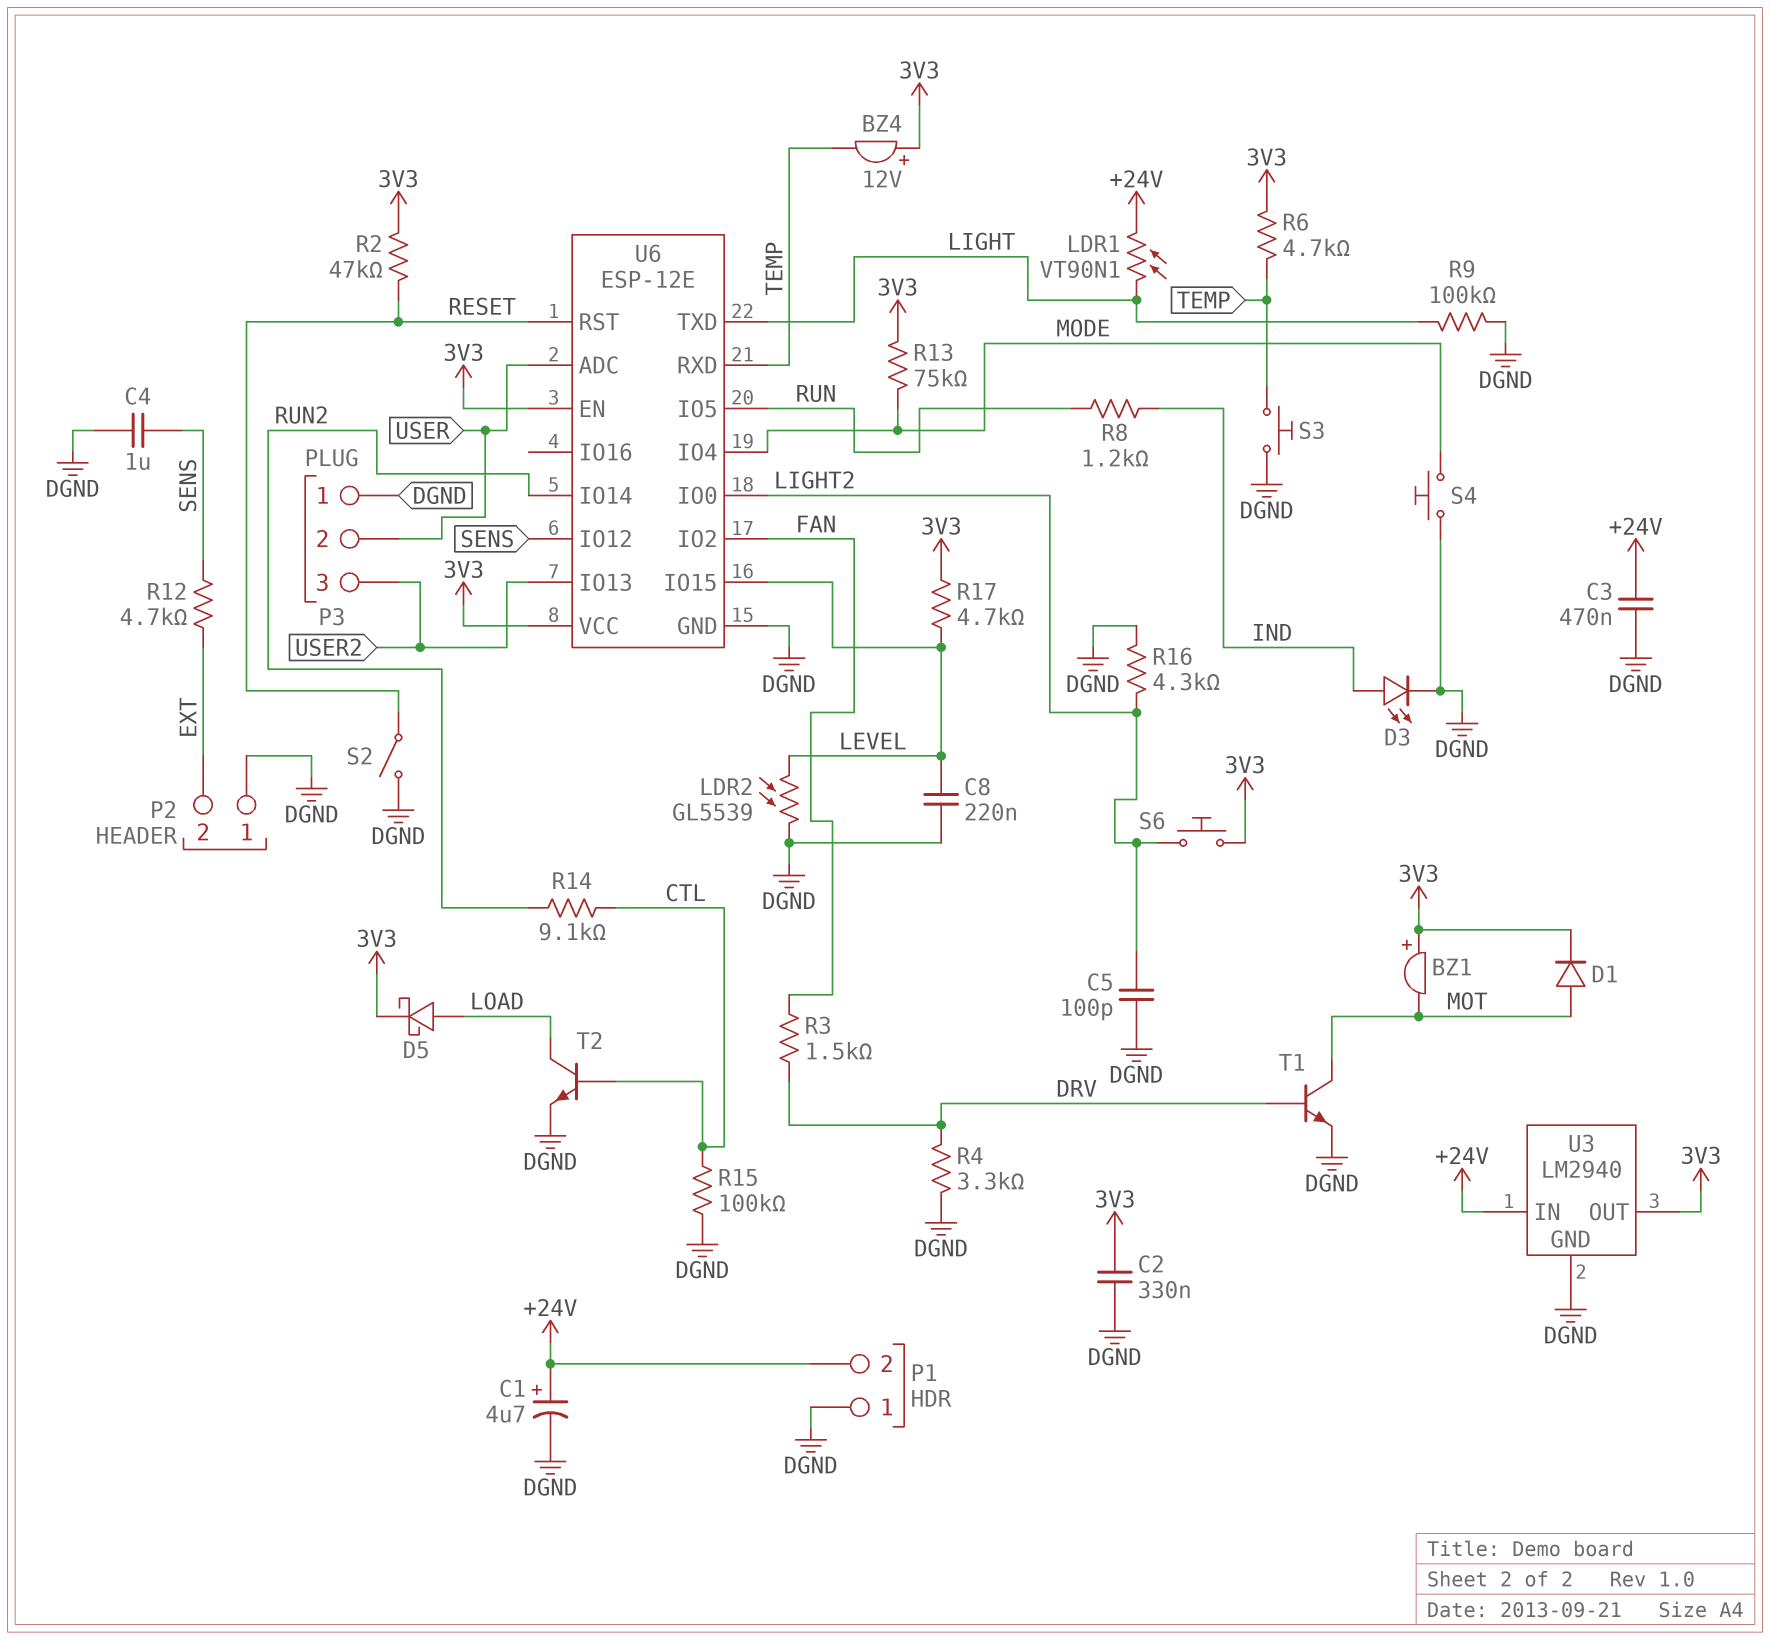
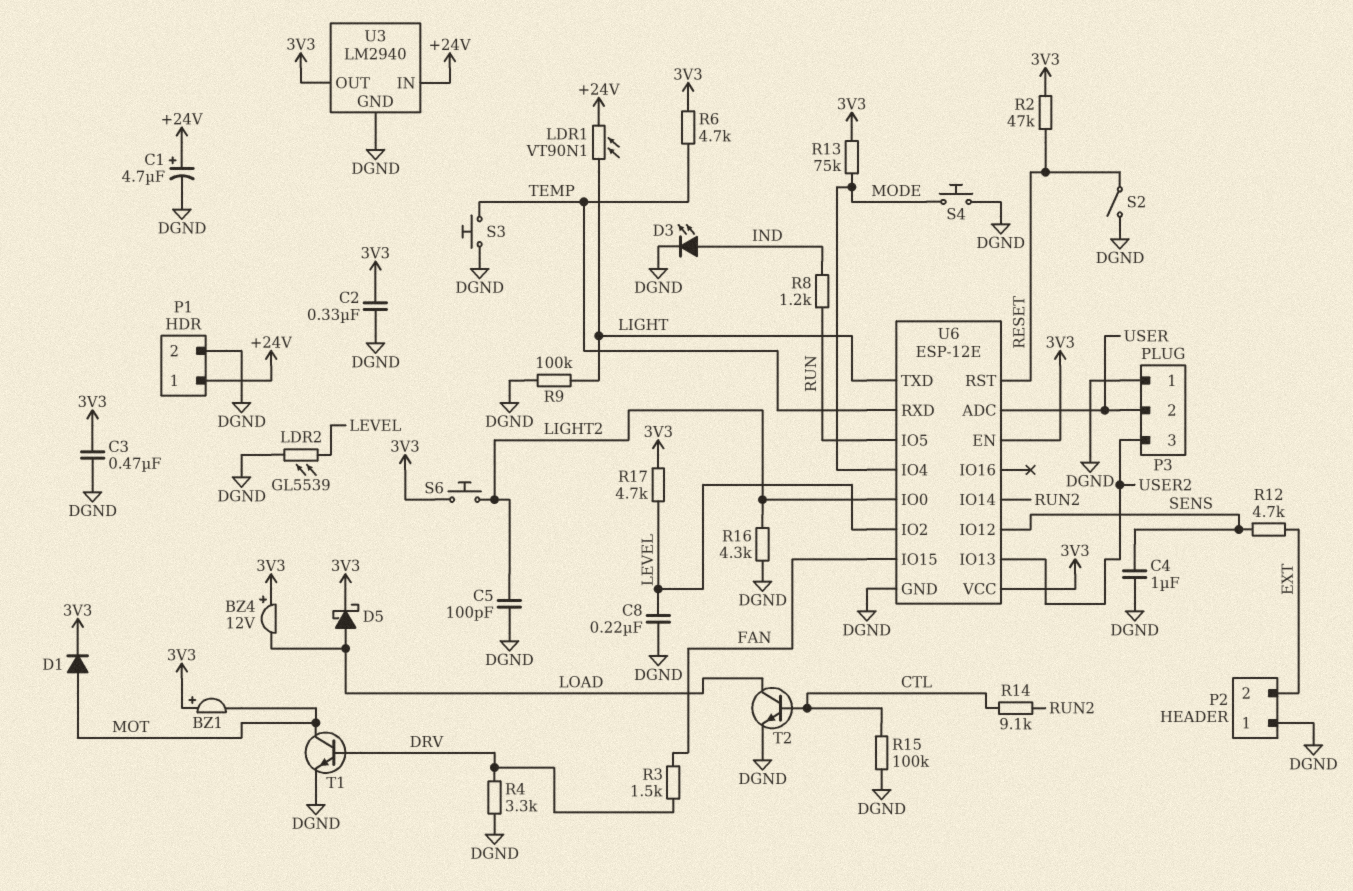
BZ4: buzzer 12V (plus 3V3, minus TEMP) -> buzzer 12V (plus 3V3, minus LOAD)
C3: 470nF (+24V, DGND) -> 470nF (3V3, DGND)
P1 pin 1: DGND -> +24V
P1 pin 2: +24V -> DGND
U6 pin IO2: FAN -> LEVEL
U6 pin IO15: LEVEL -> FAN

